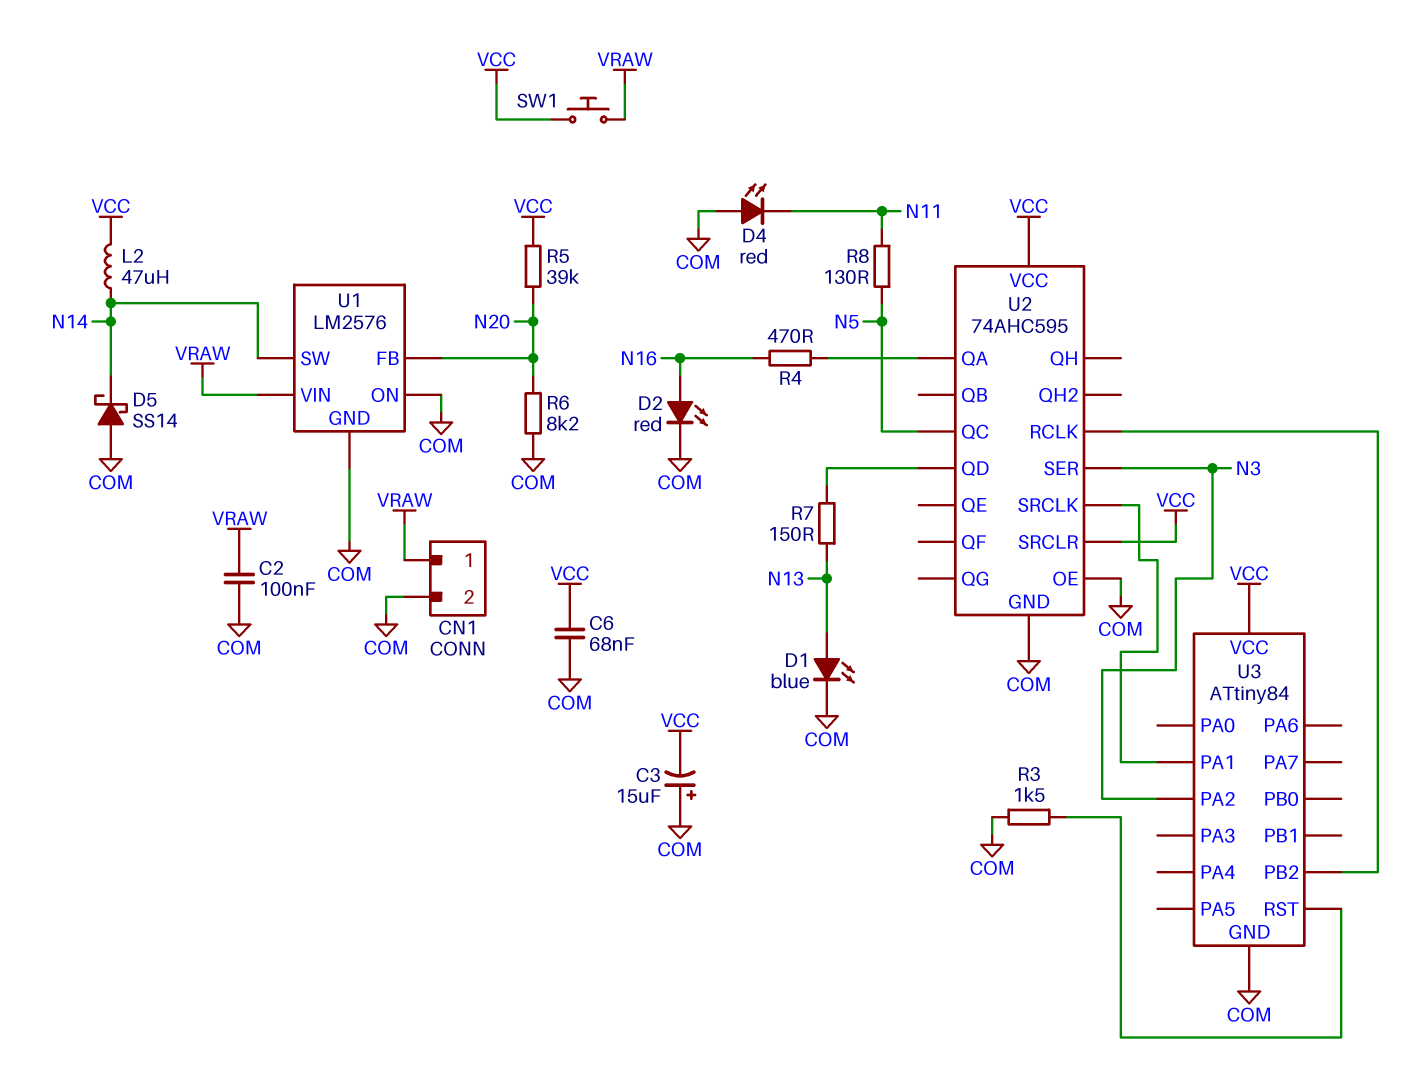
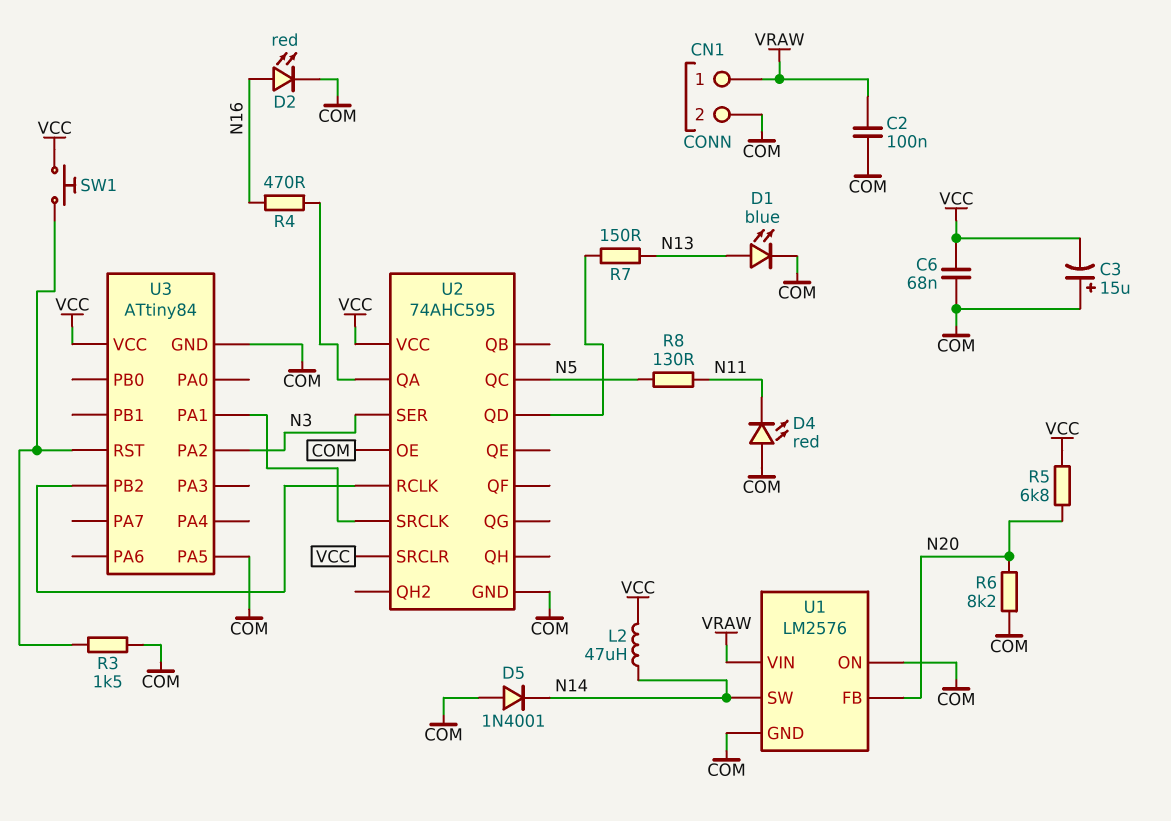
D5: schottky SS14 (A COM, K N14) -> diode 1N4001 (A COM, K N14)
R5: 39k (N20, VCC) -> 6.8k (N20, VCC)
SW1: button (VCC, VRAW) -> button (U3/RST, VCC)
U3 pin PA5: none -> COM

